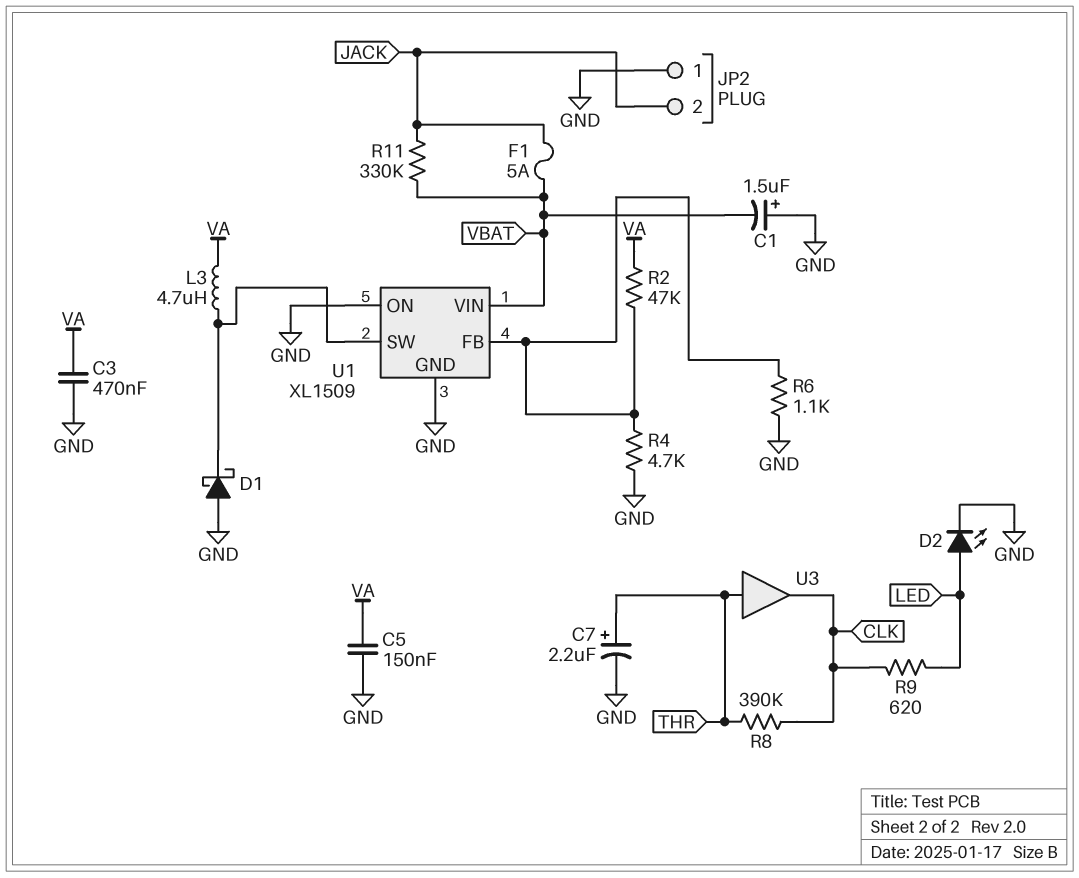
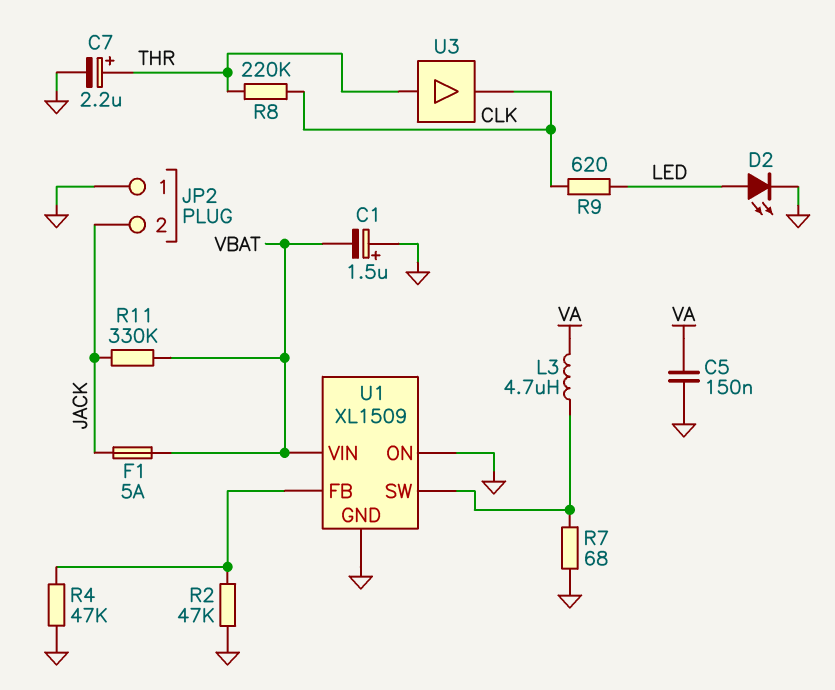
C3: 470nF (GND, VA) -> none
D1: schottky (A GND, K U1/SW) -> none
R2: 47k (U1/FB, VA) -> 47k (GND, U1/FB)
R4: 4.7k (GND, U1/FB) -> 47k (GND, U1/FB)
R6: 1.1k (GND, U1/FB) -> none
R7: none -> 68 (GND, U1/SW)
R8: 390k (CLK, THR) -> 220k (CLK, THR)

